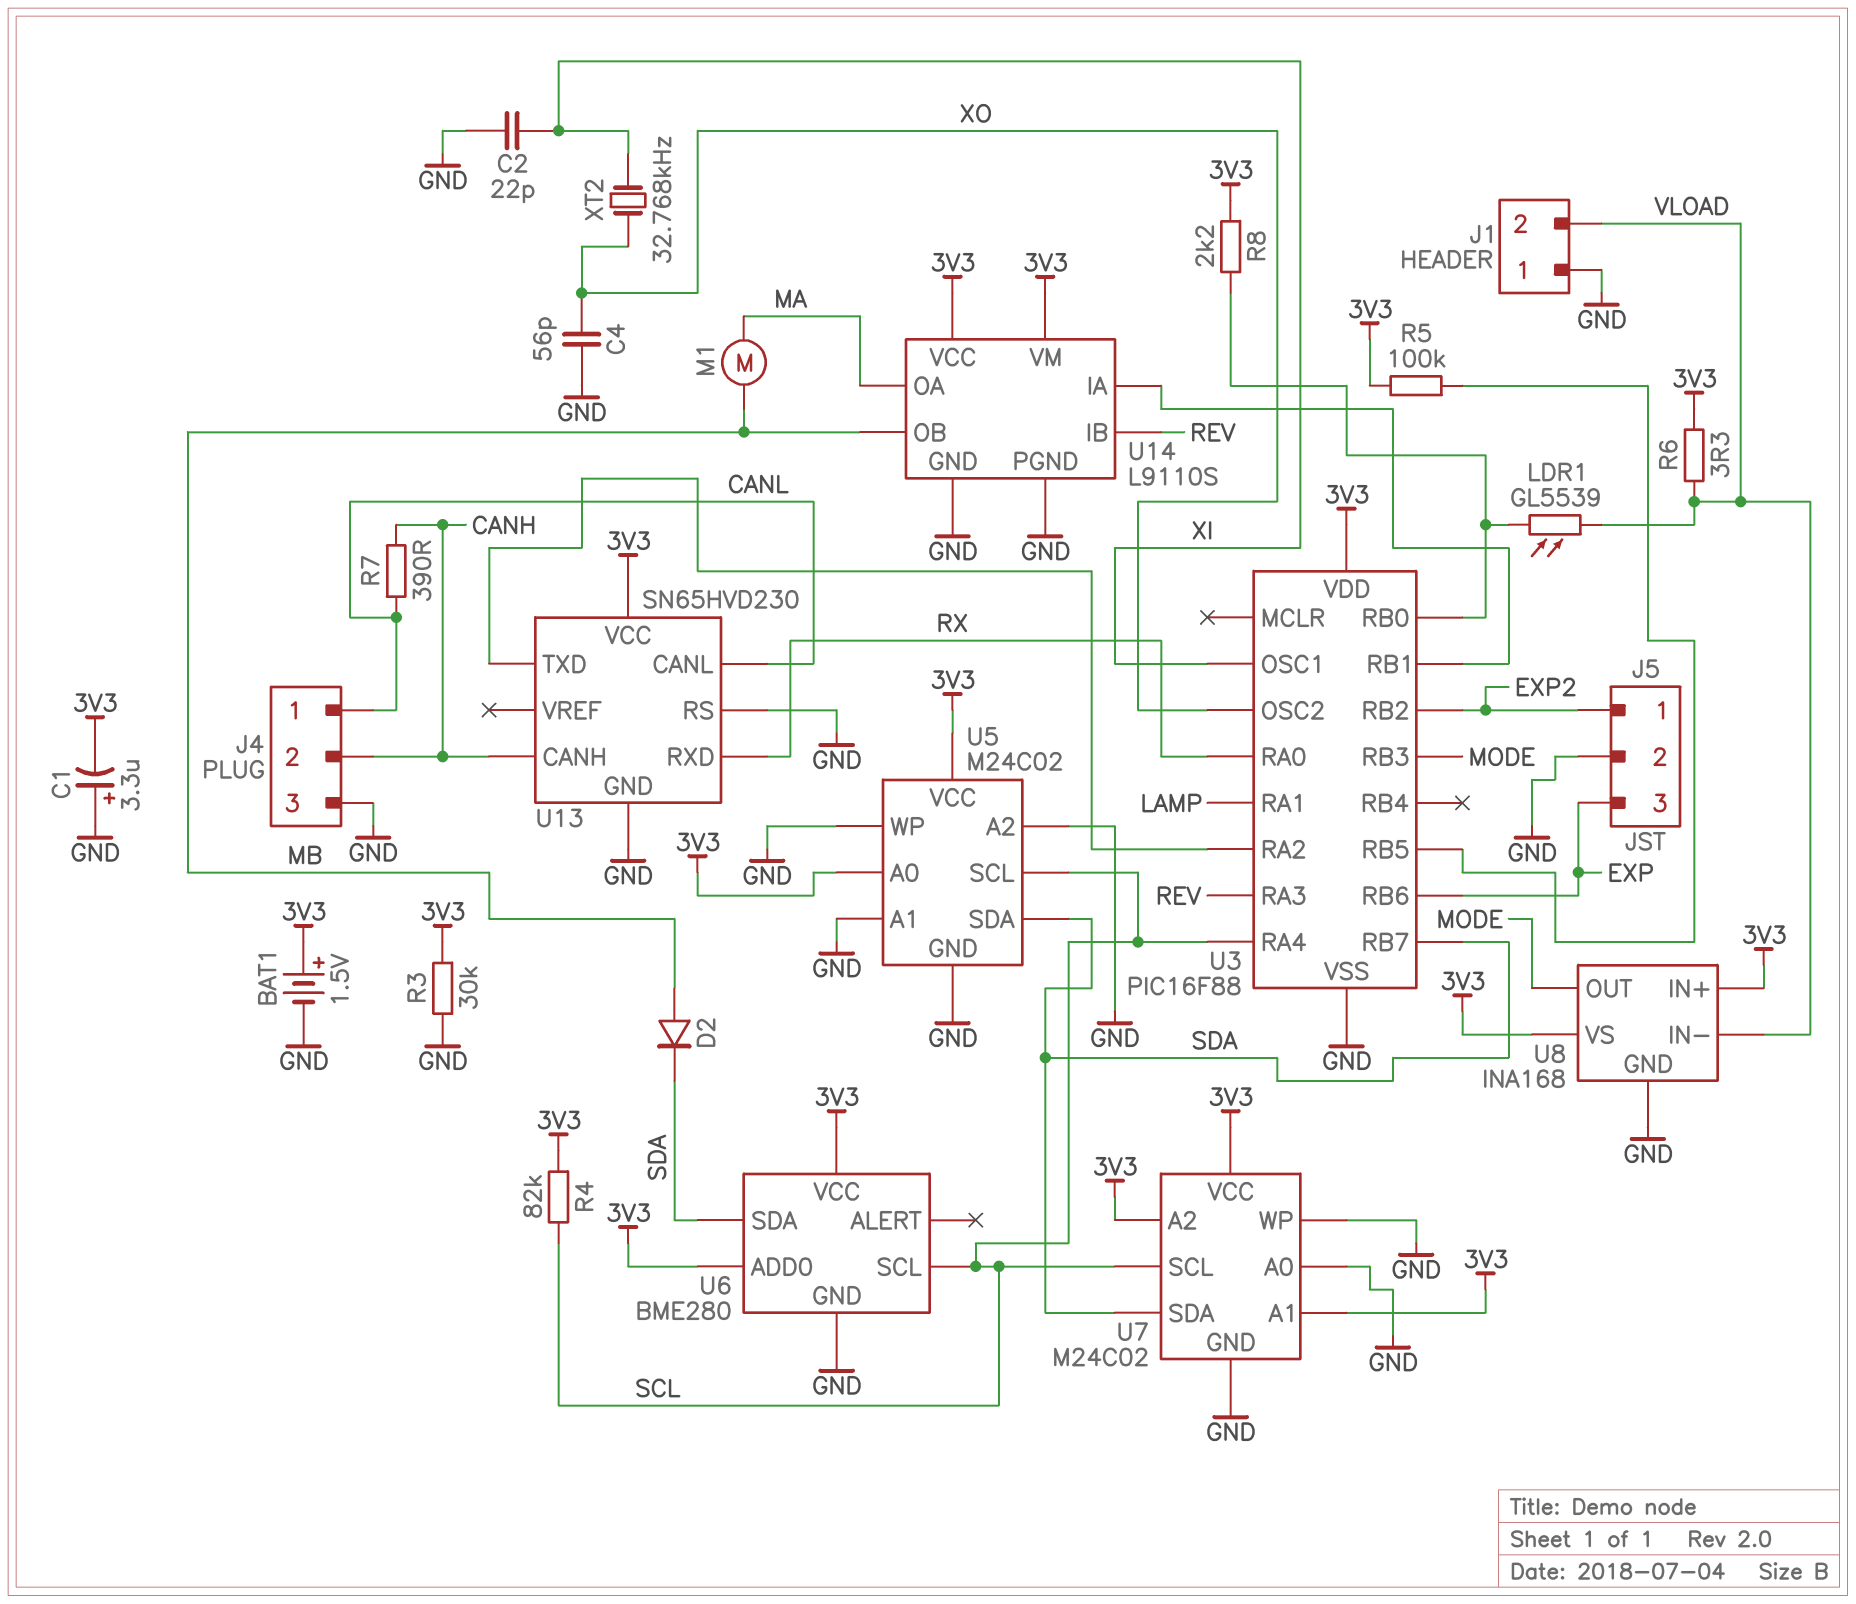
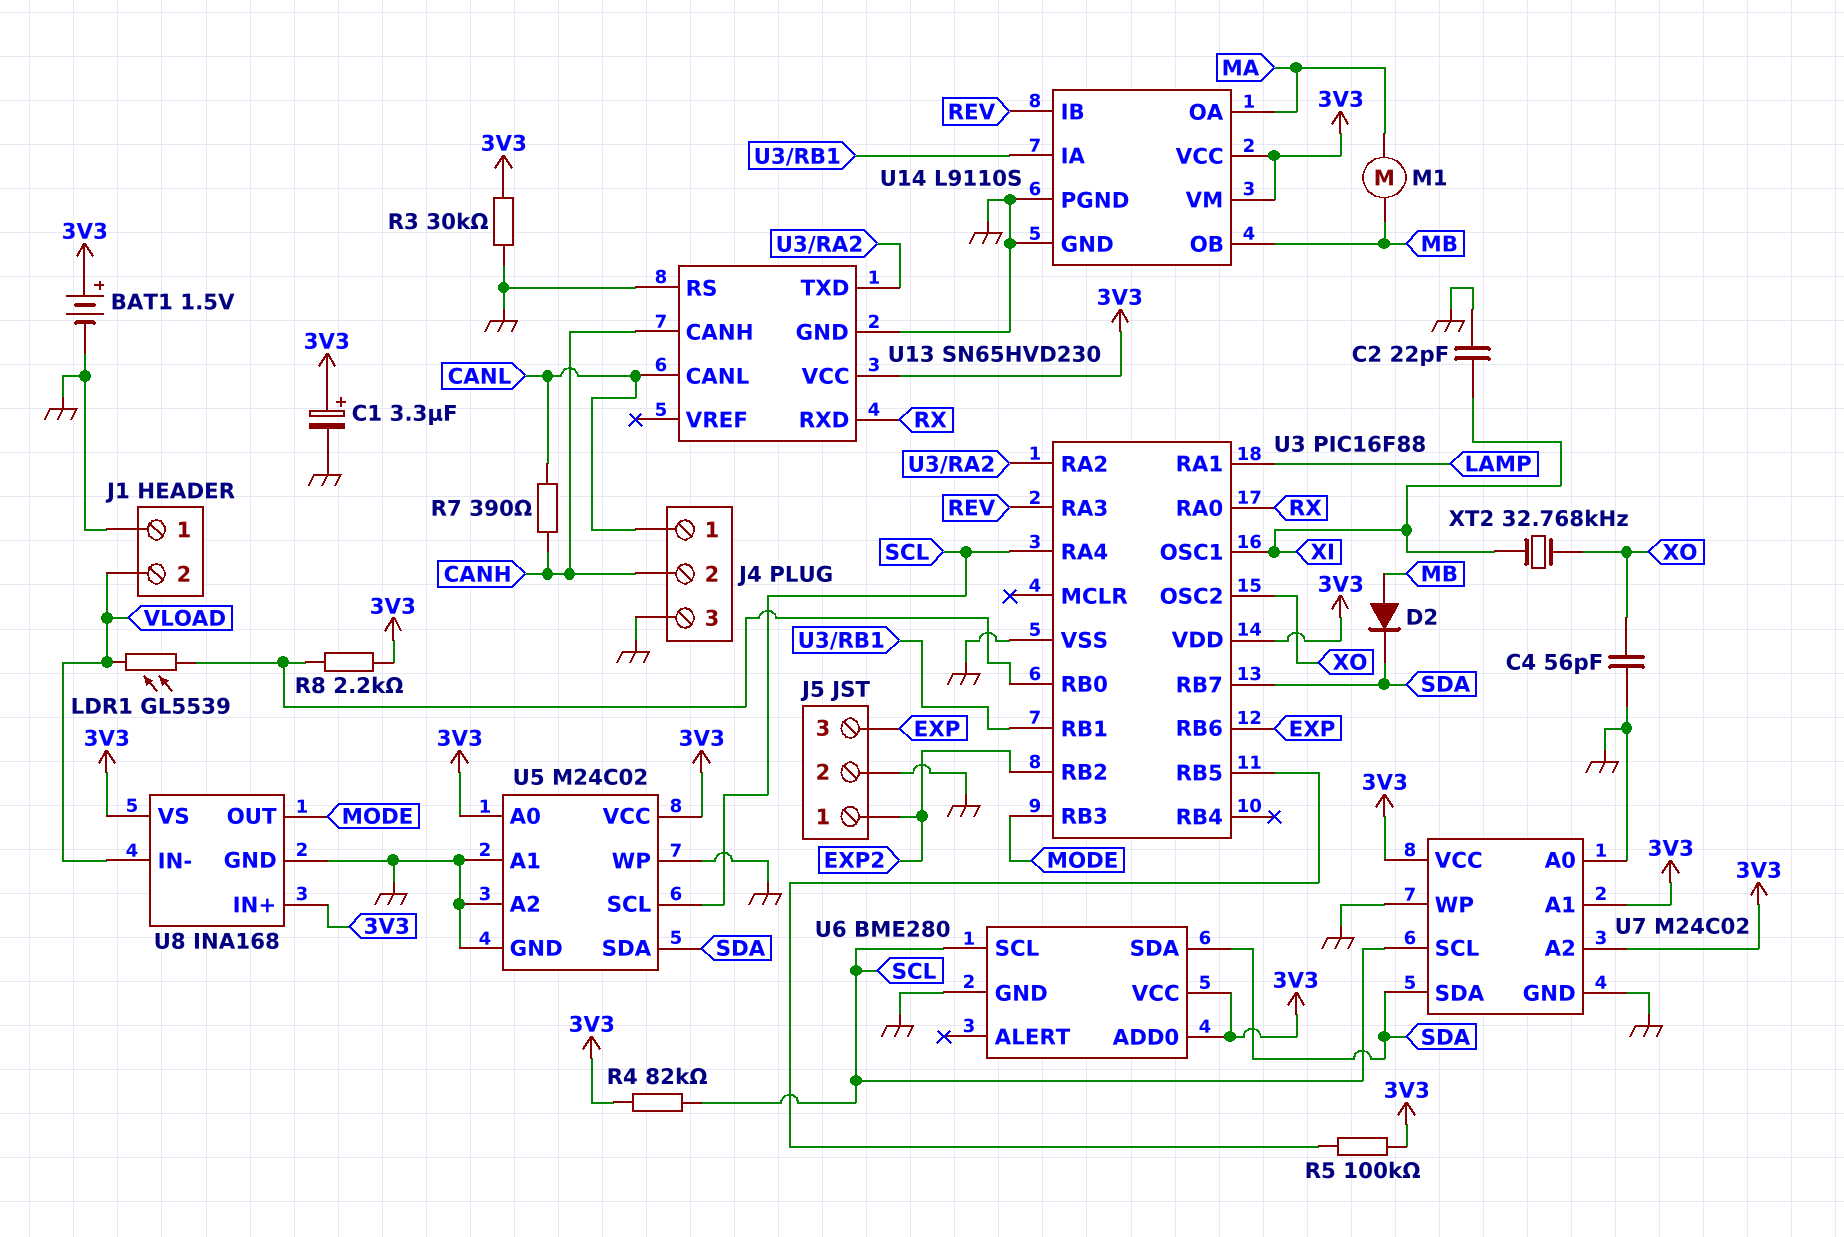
C1: 3.3uF (plus GND, minus 3V3) -> 3.3uF (plus 3V3, minus GND)
R6: 3.3 (3V3, VLOAD) -> none

